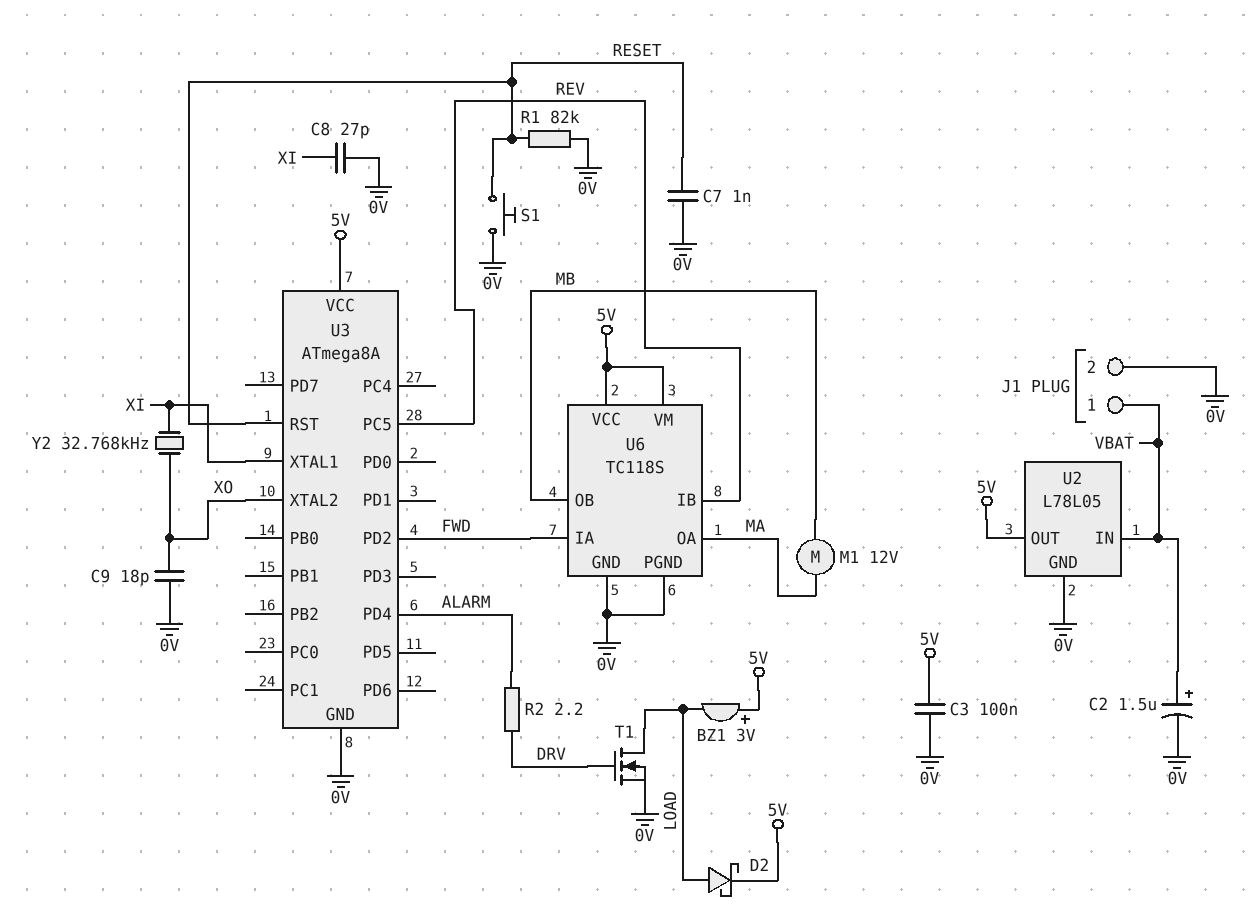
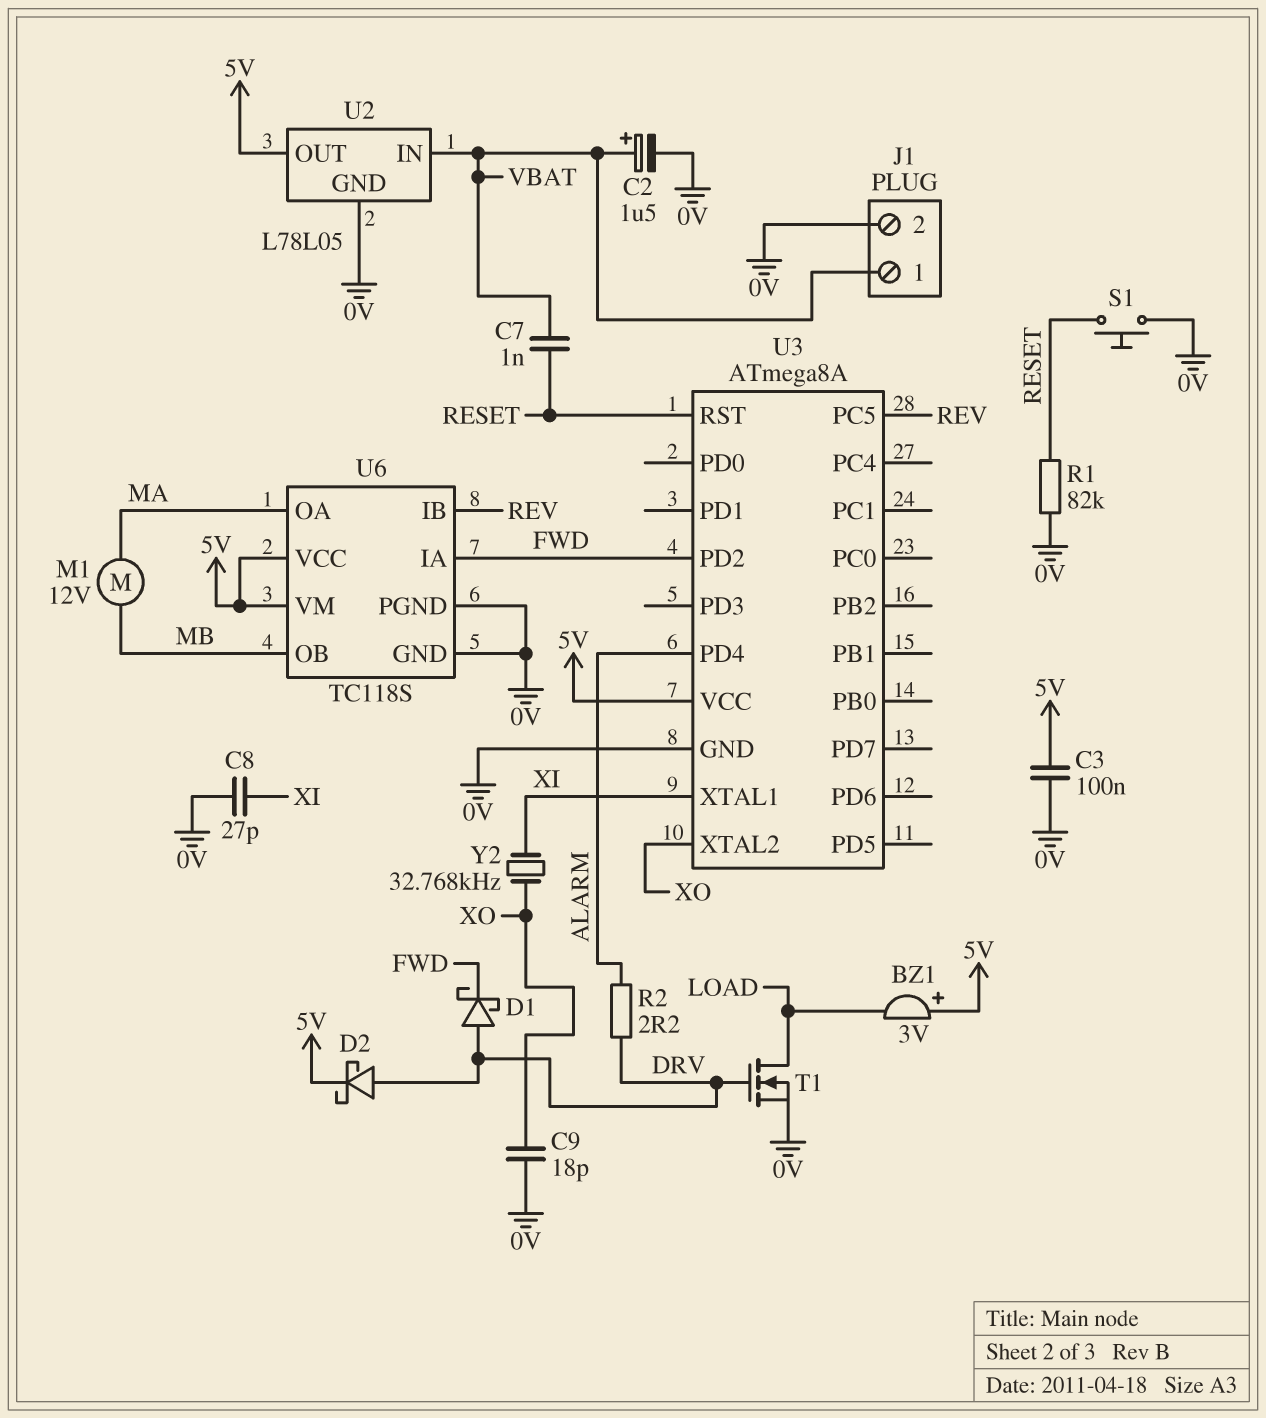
C7: 1nF (0V, RESET) -> 1nF (RESET, VBAT)
D1: none -> schottky (A DRV, K FWD)
D2: schottky (A LOAD, K 5V) -> schottky (A DRV, K 5V)

